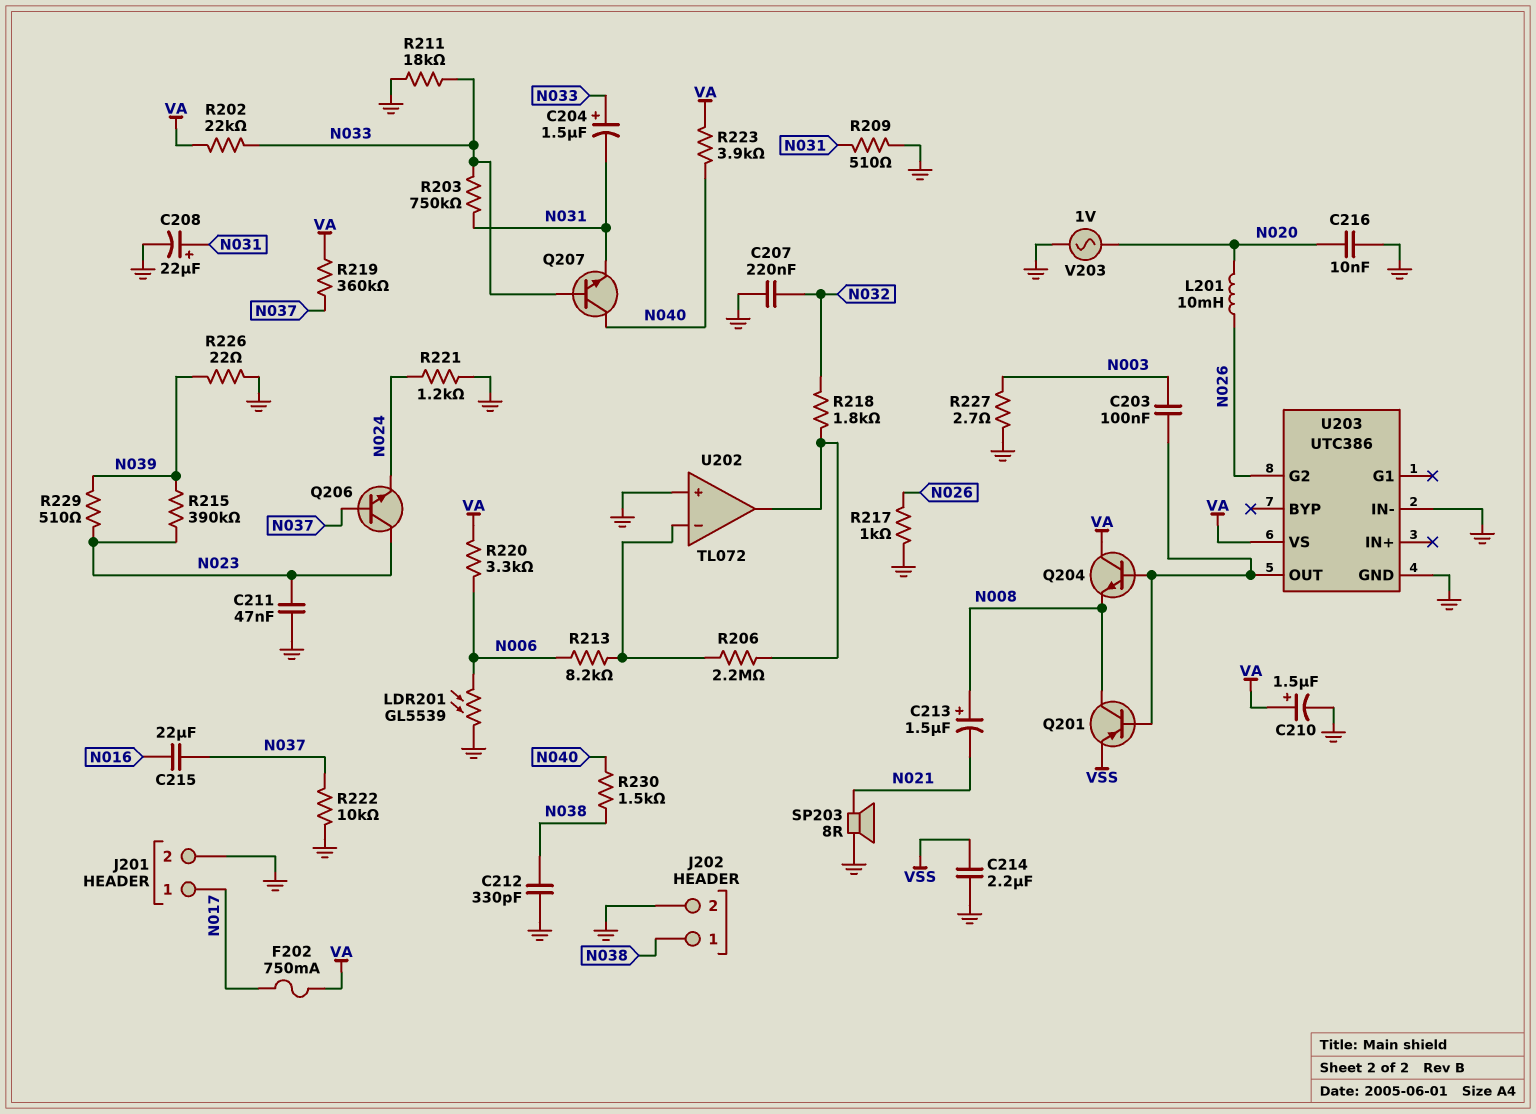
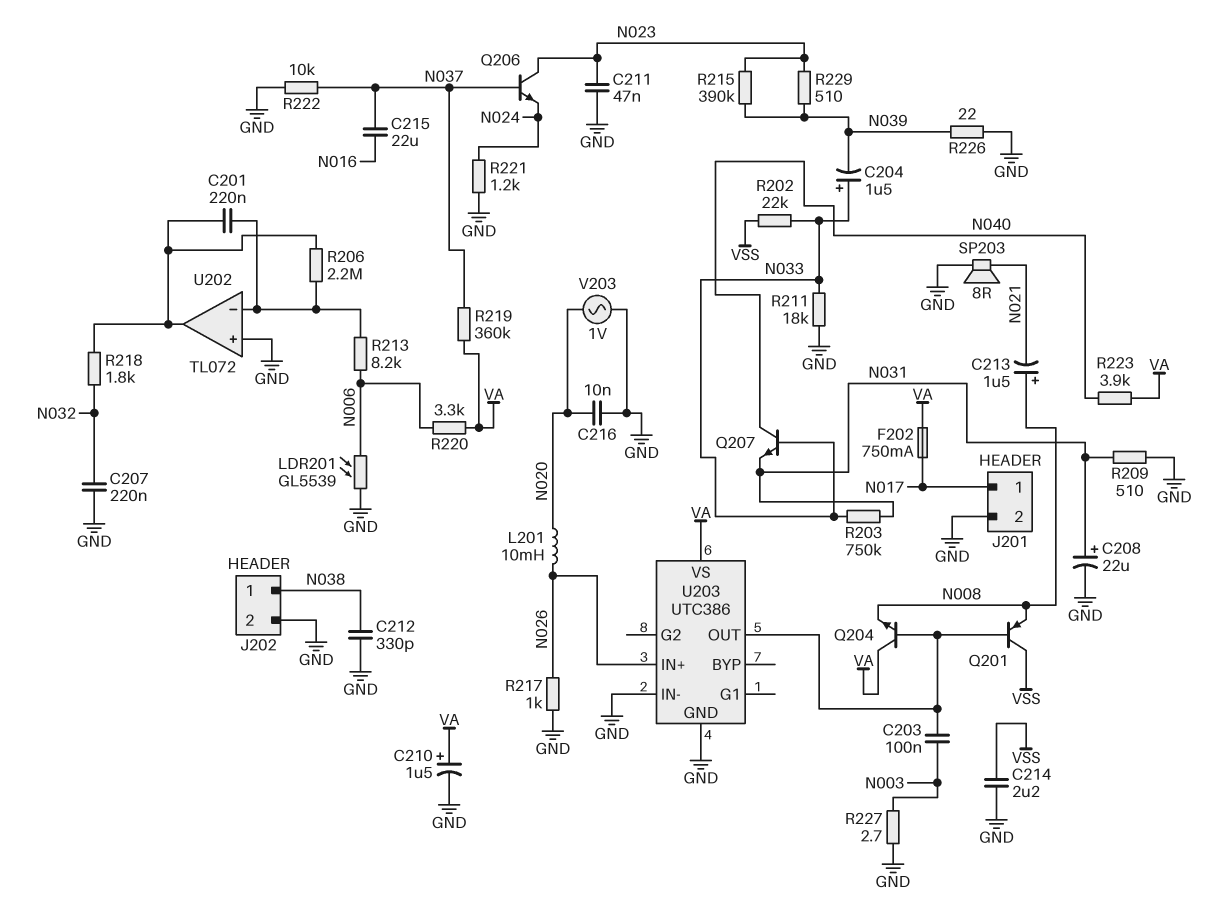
C201: none -> 220nF (U202/in-, U202/out)
C204: 1.5uF (plus N033, minus N031) -> 1.5uF (plus N033, minus N039)
Q201: PNP (B U203/OUT, C N008, E VSS) -> PNP (B U203/OUT, C VSS, E N008)
R202: 22k (N033, VA) -> 22k (N033, VSS)
R230: 1.5k (N038, N040) -> none
U203 pin G2: N026 -> none
U203 pin IN+: none -> N026

